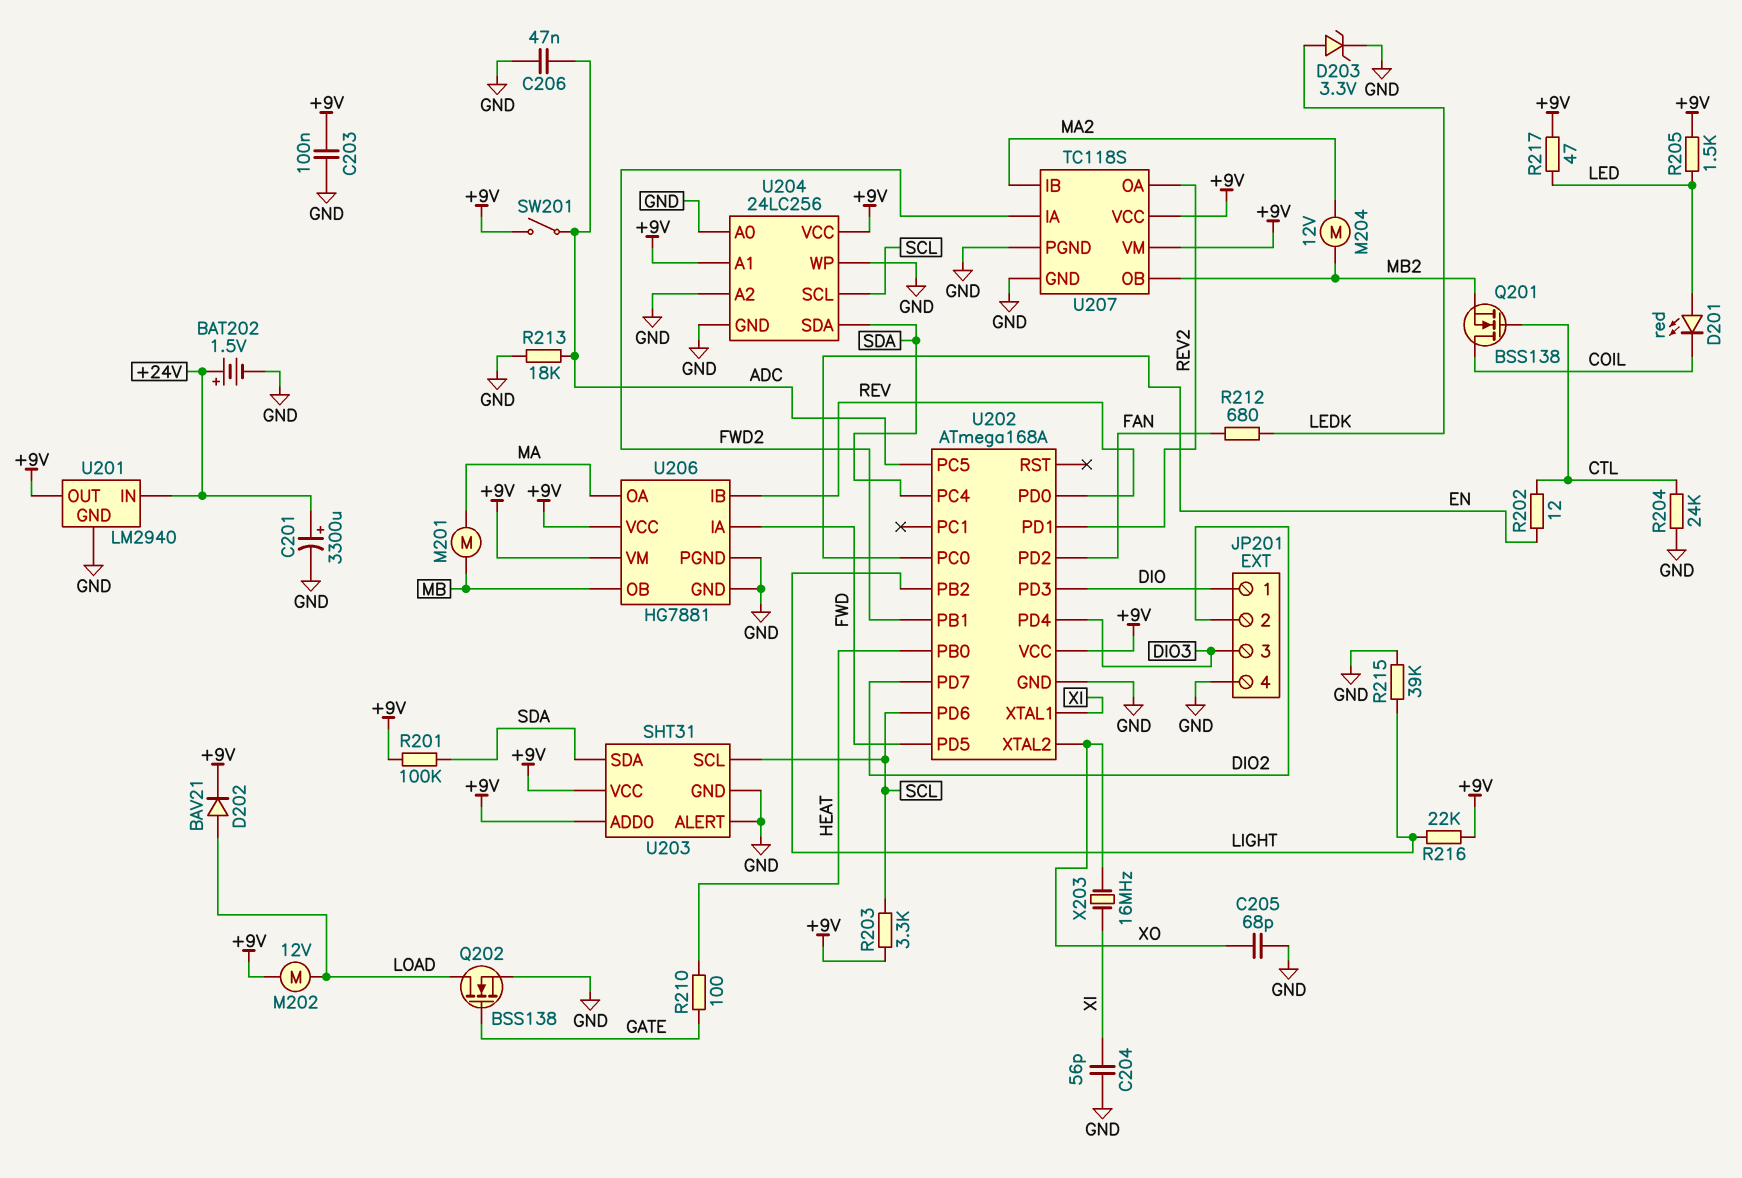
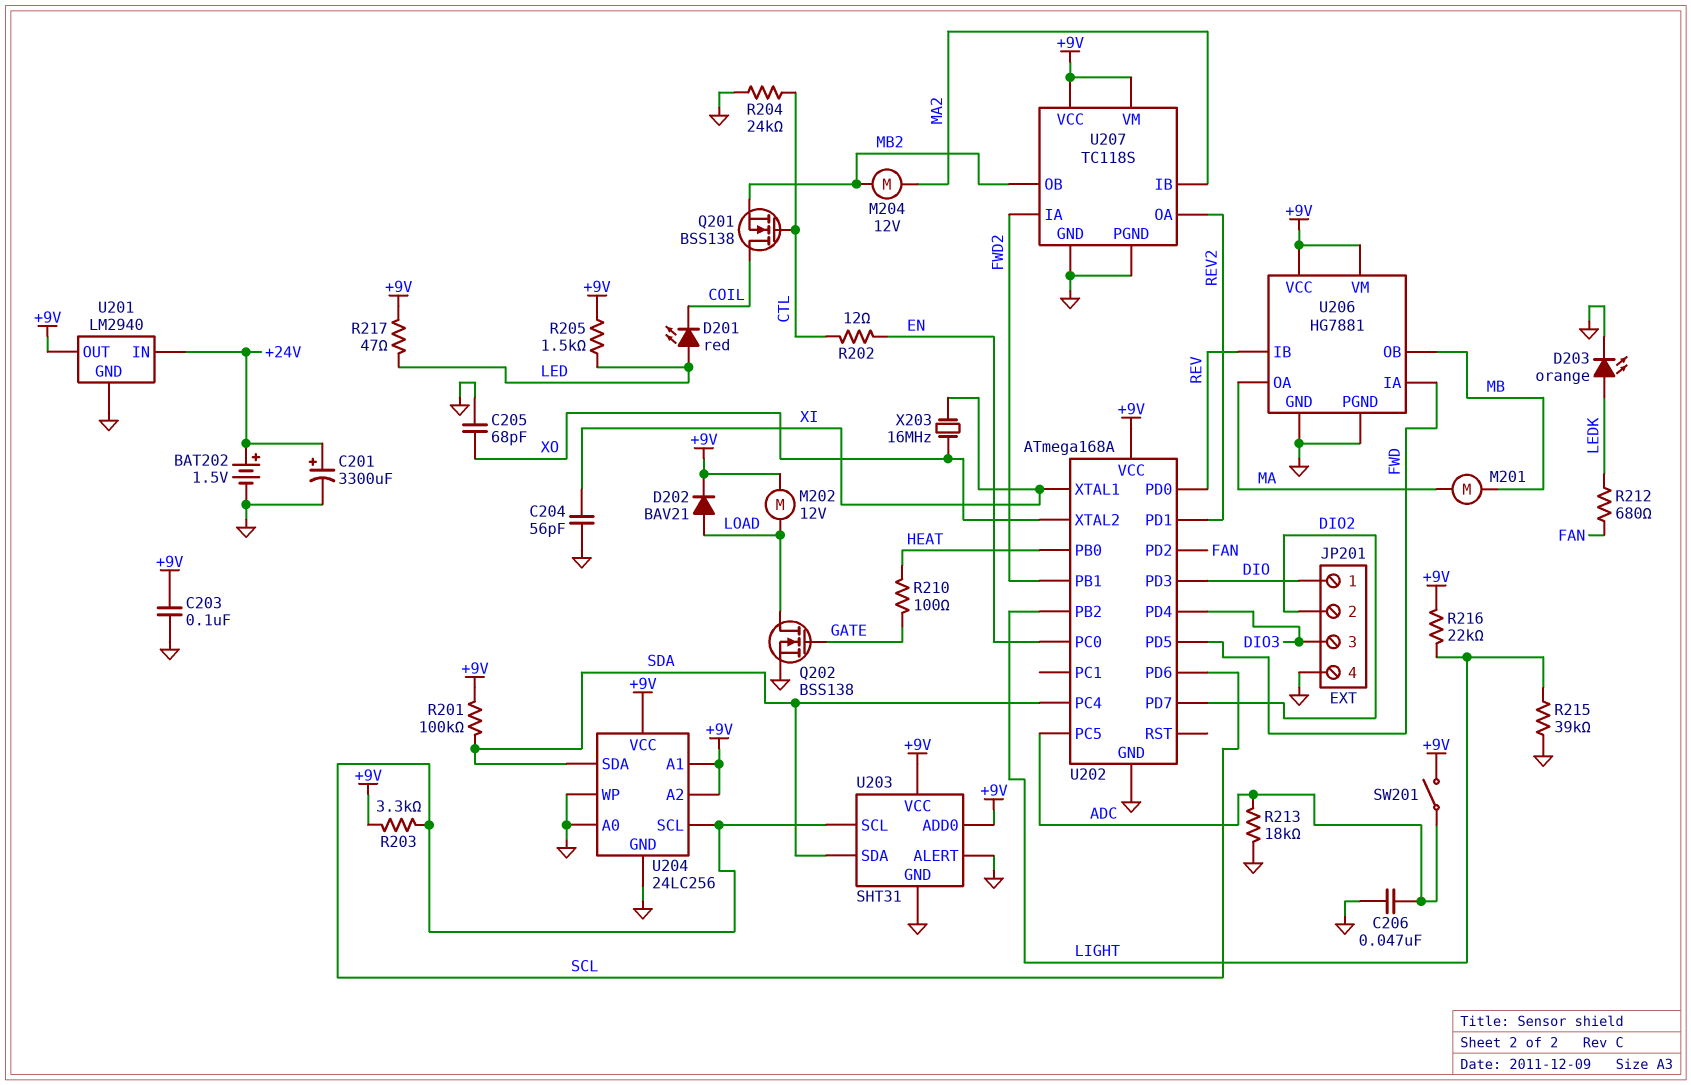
D203: zener 3.3V (A LEDK, K GND) -> LED orange (A LEDK, K GND)
U204 pin A2: GND -> +9V

